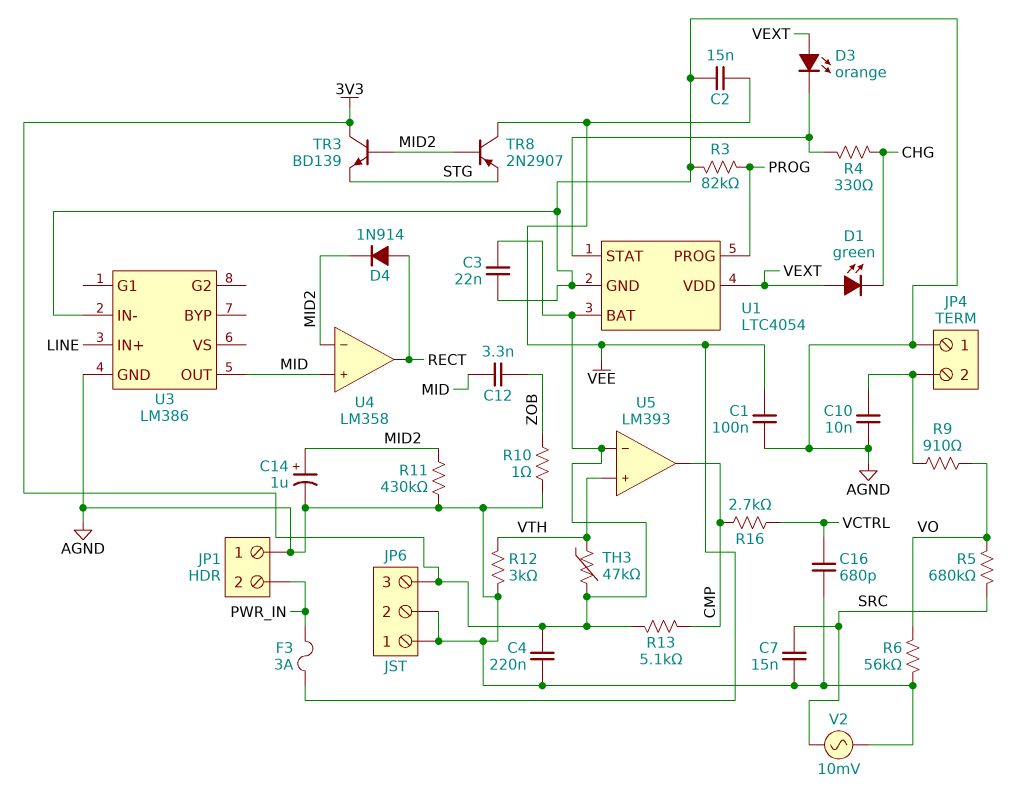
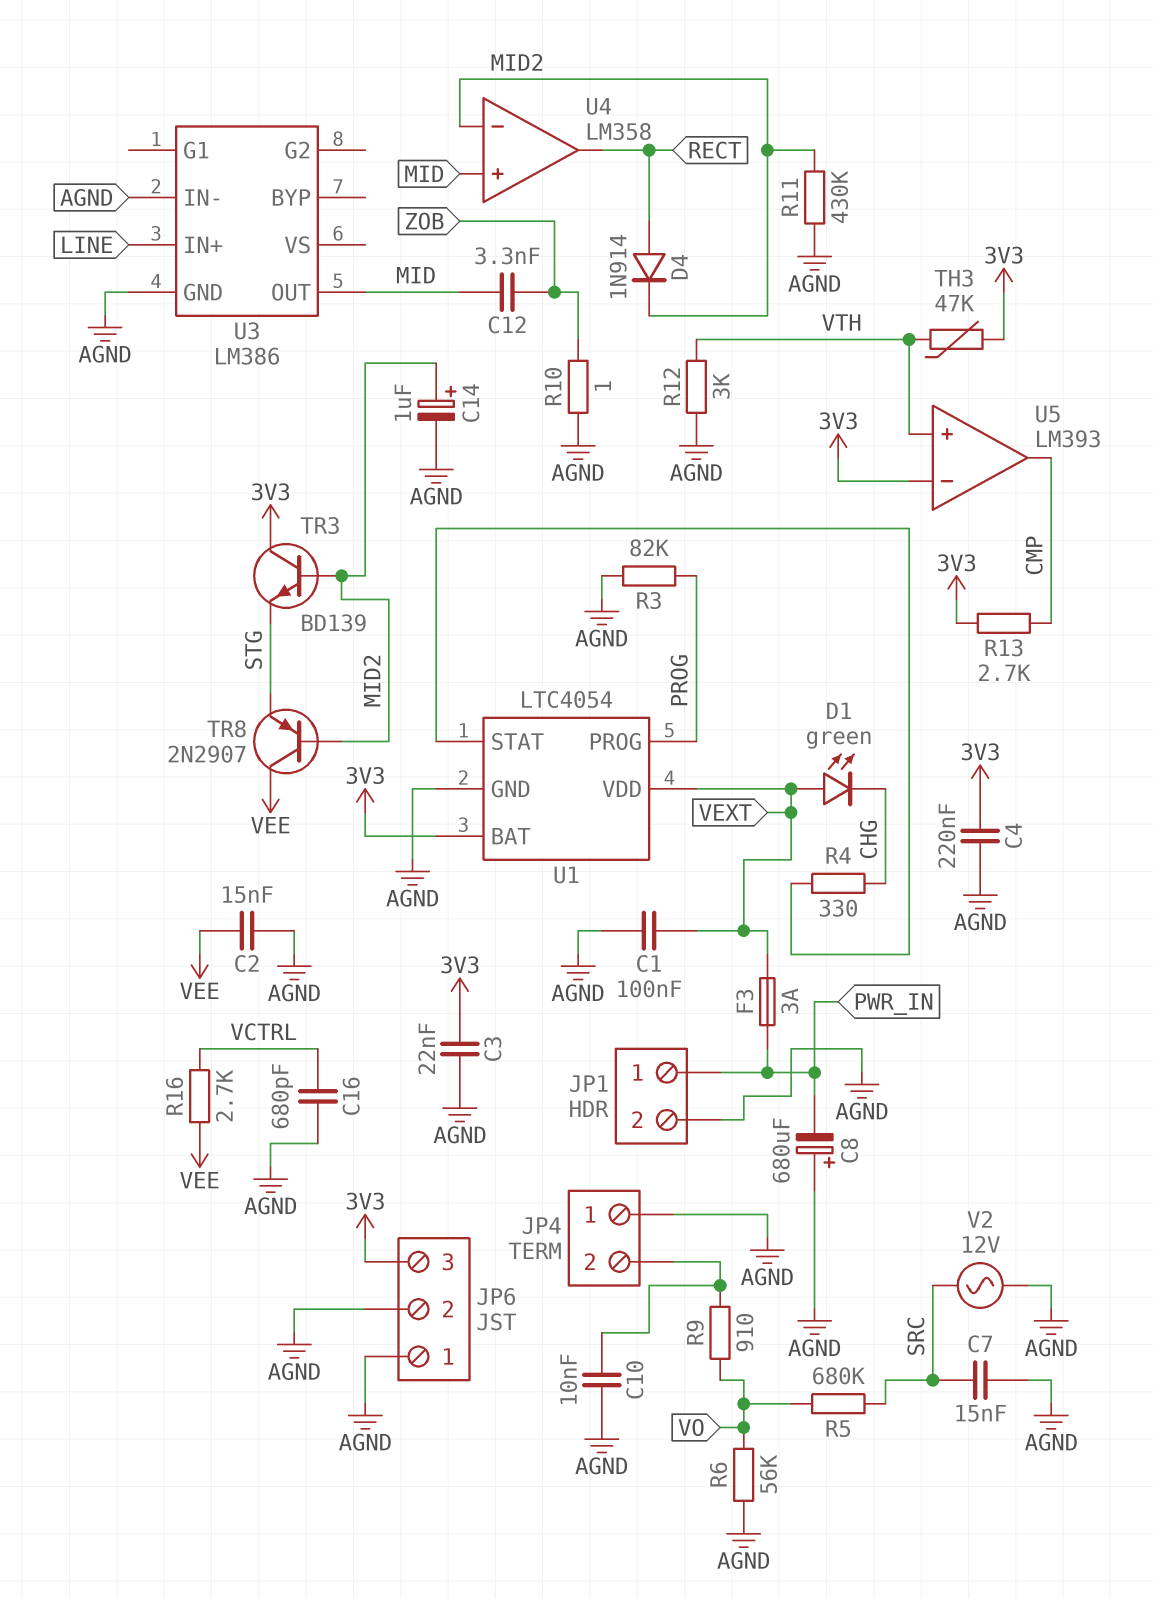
C1: 100nF (AGND, VEE) -> 100nF (AGND, VEXT)
C8: none -> 680uF (plus AGND, minus PWR_IN)
D3: LED orange (A VEXT, K U1/STAT) -> none
F3: 3A (PWR_IN, VEE) -> 3A (PWR_IN, VEXT)
JP1 pin 1: AGND -> PWR_IN
JP1 pin 2: PWR_IN -> AGND
R13: 5.1k (3V3, CMP) -> 2.7k (3V3, CMP)
R16: 2.7k (CMP, VCTRL) -> 2.7k (VCTRL, VEE)
V2: AC 10mV (AGND, SRC) -> AC 12V (AGND, SRC)

